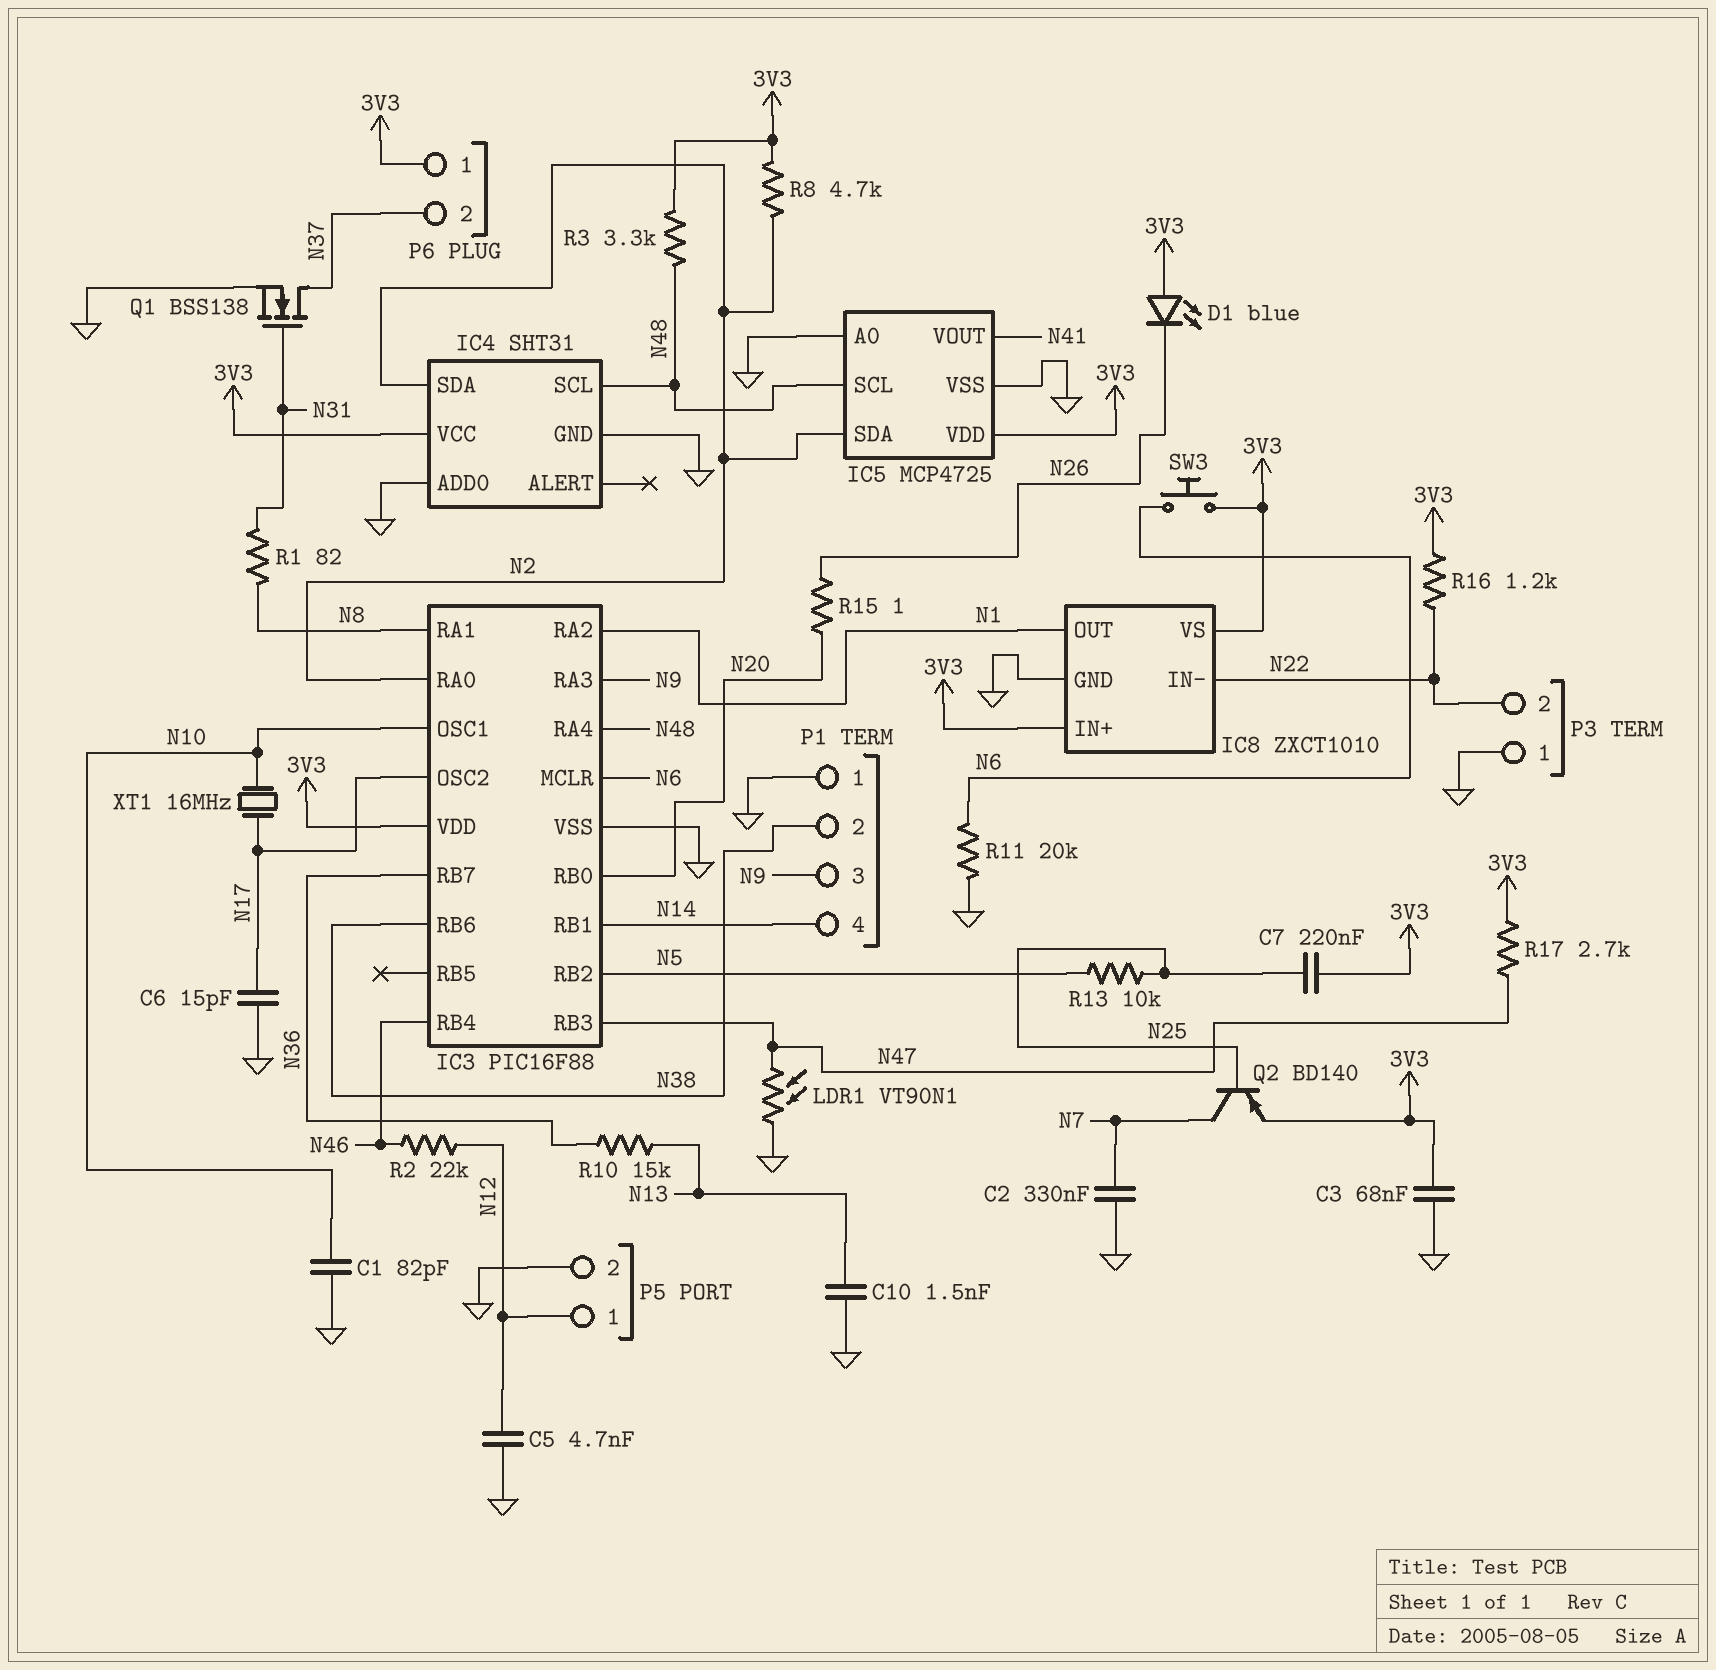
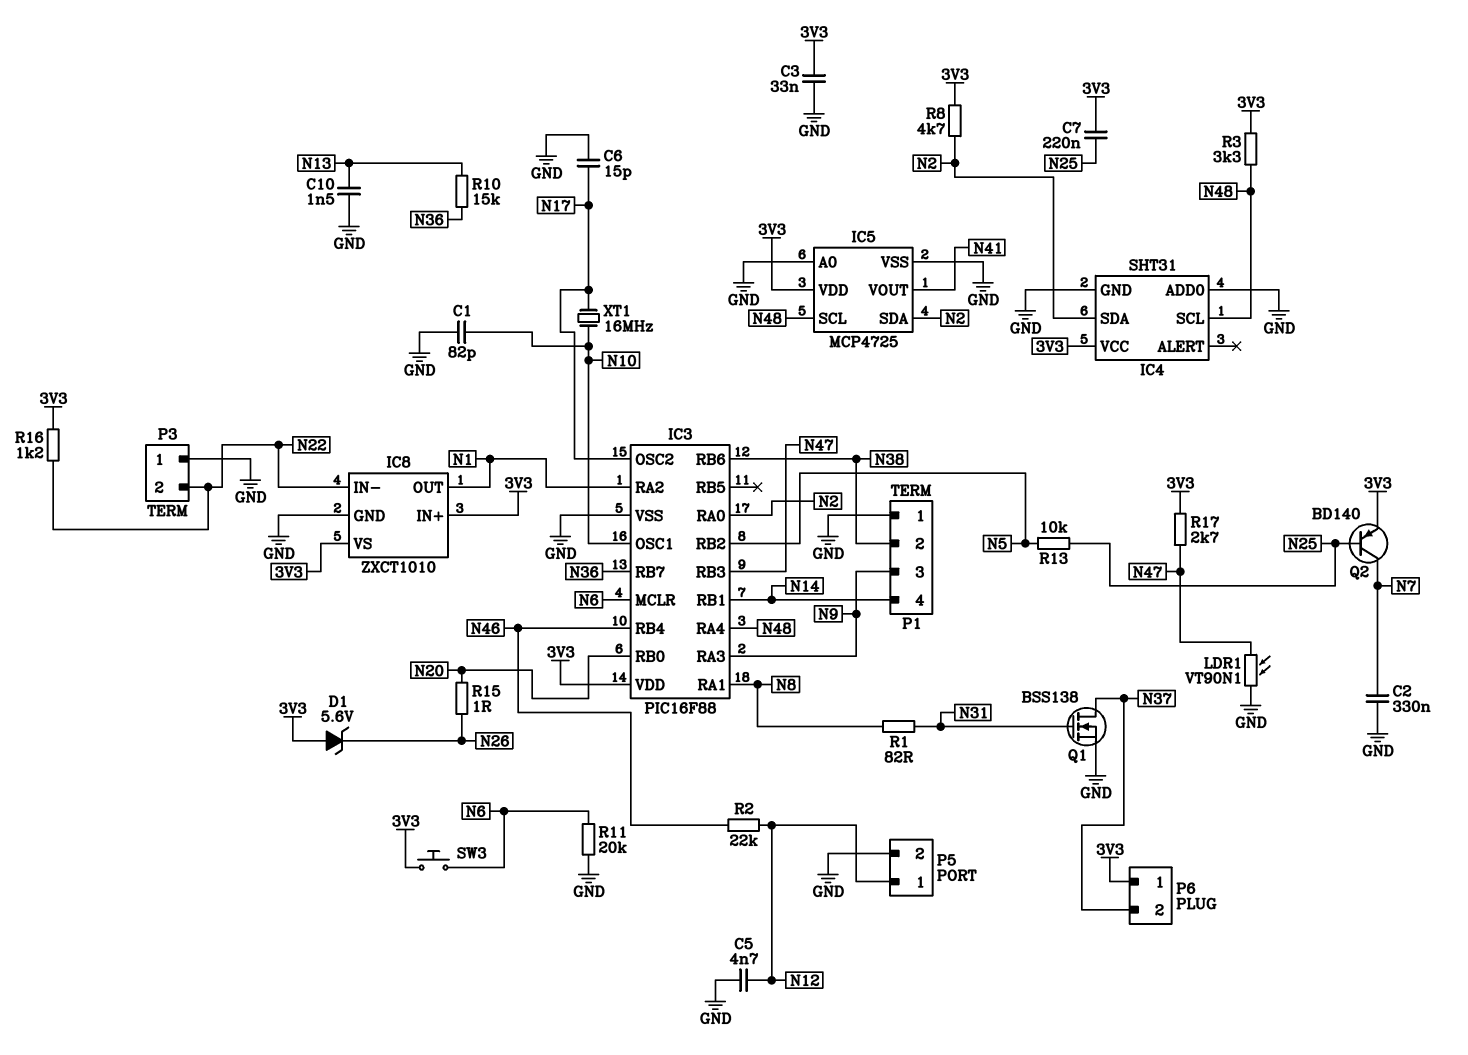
C3: 68nF (3V3, GND) -> 33nF (3V3, GND)
D1: LED blue (A 3V3, K N26) -> zener 5.6V (A 3V3, K N26)

